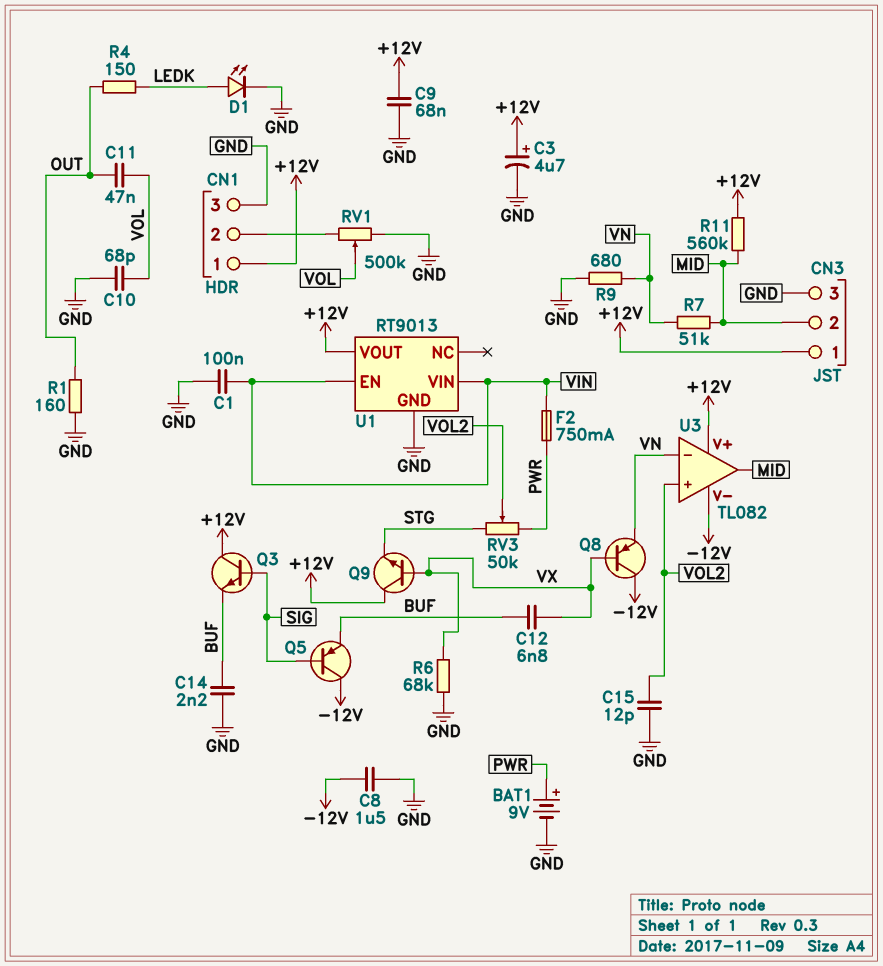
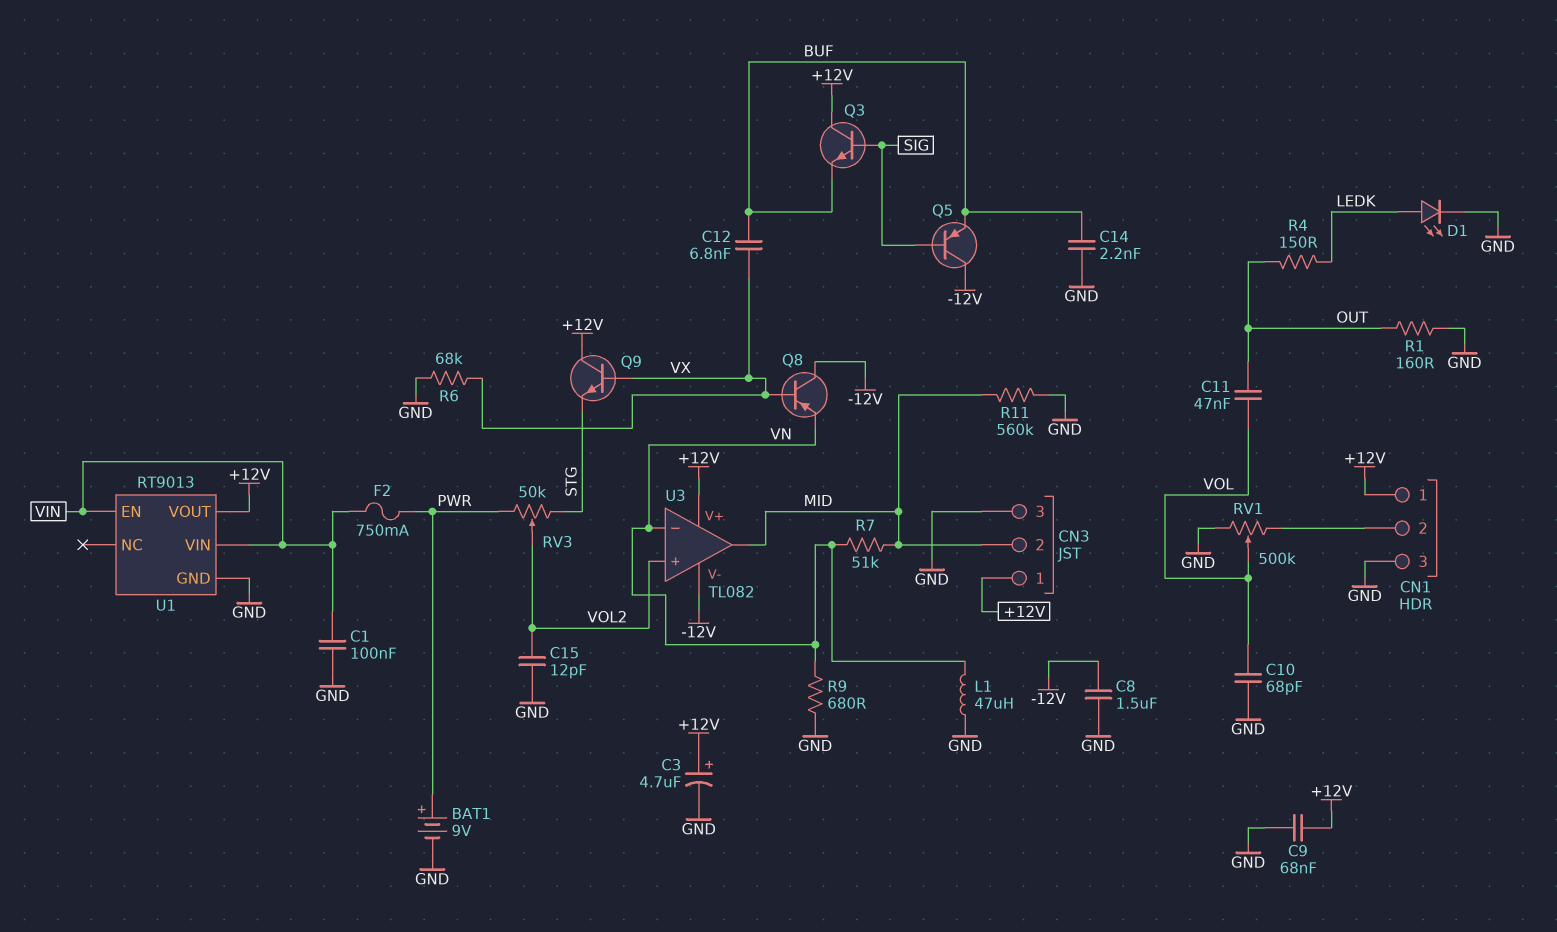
L1: none -> 47uH (GND, VN)
R11: 560k (+12V, MID) -> 560k (GND, MID)

